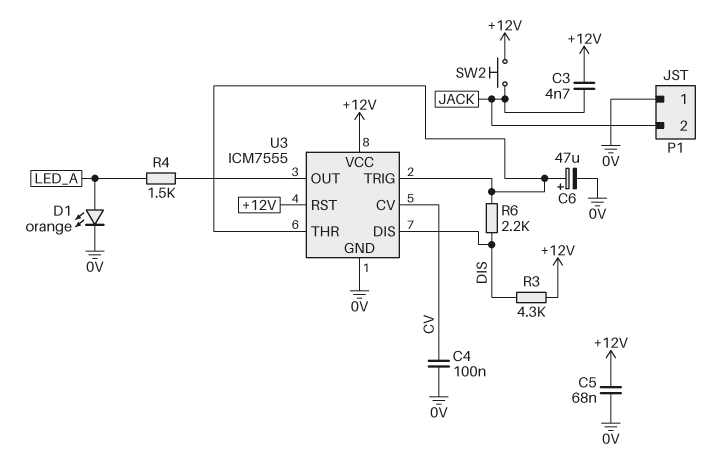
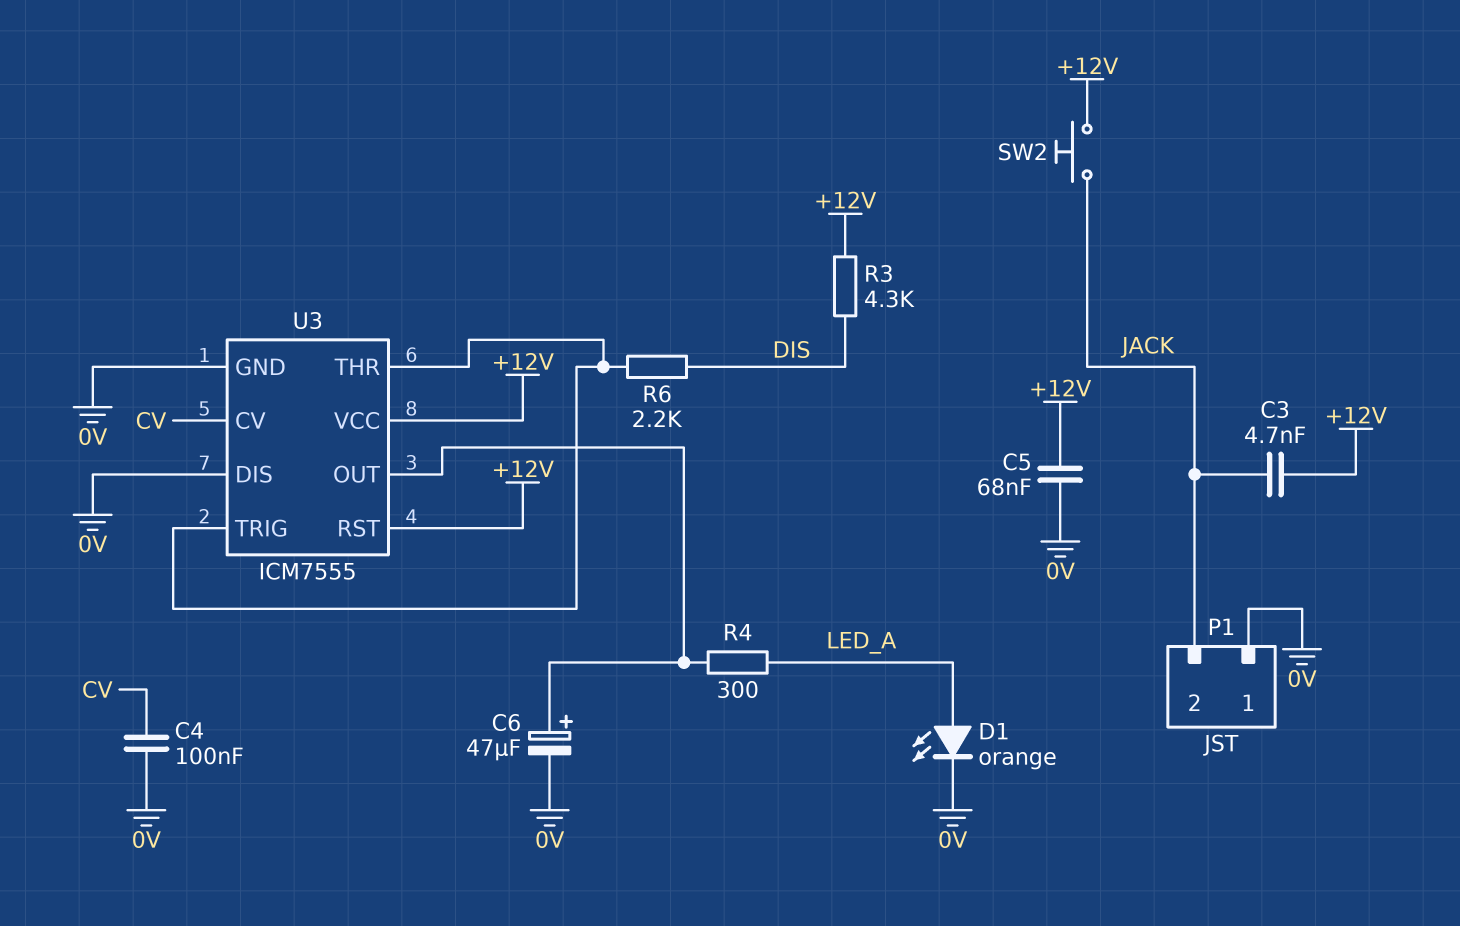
C6: 47uF (plus U3/THR, minus 0V) -> 47uF (plus U3/OUT, minus 0V)
R4: 1.5k (LED_A, U3/OUT) -> 300 (LED_A, U3/OUT)
U3 pin DIS: DIS -> 0V

